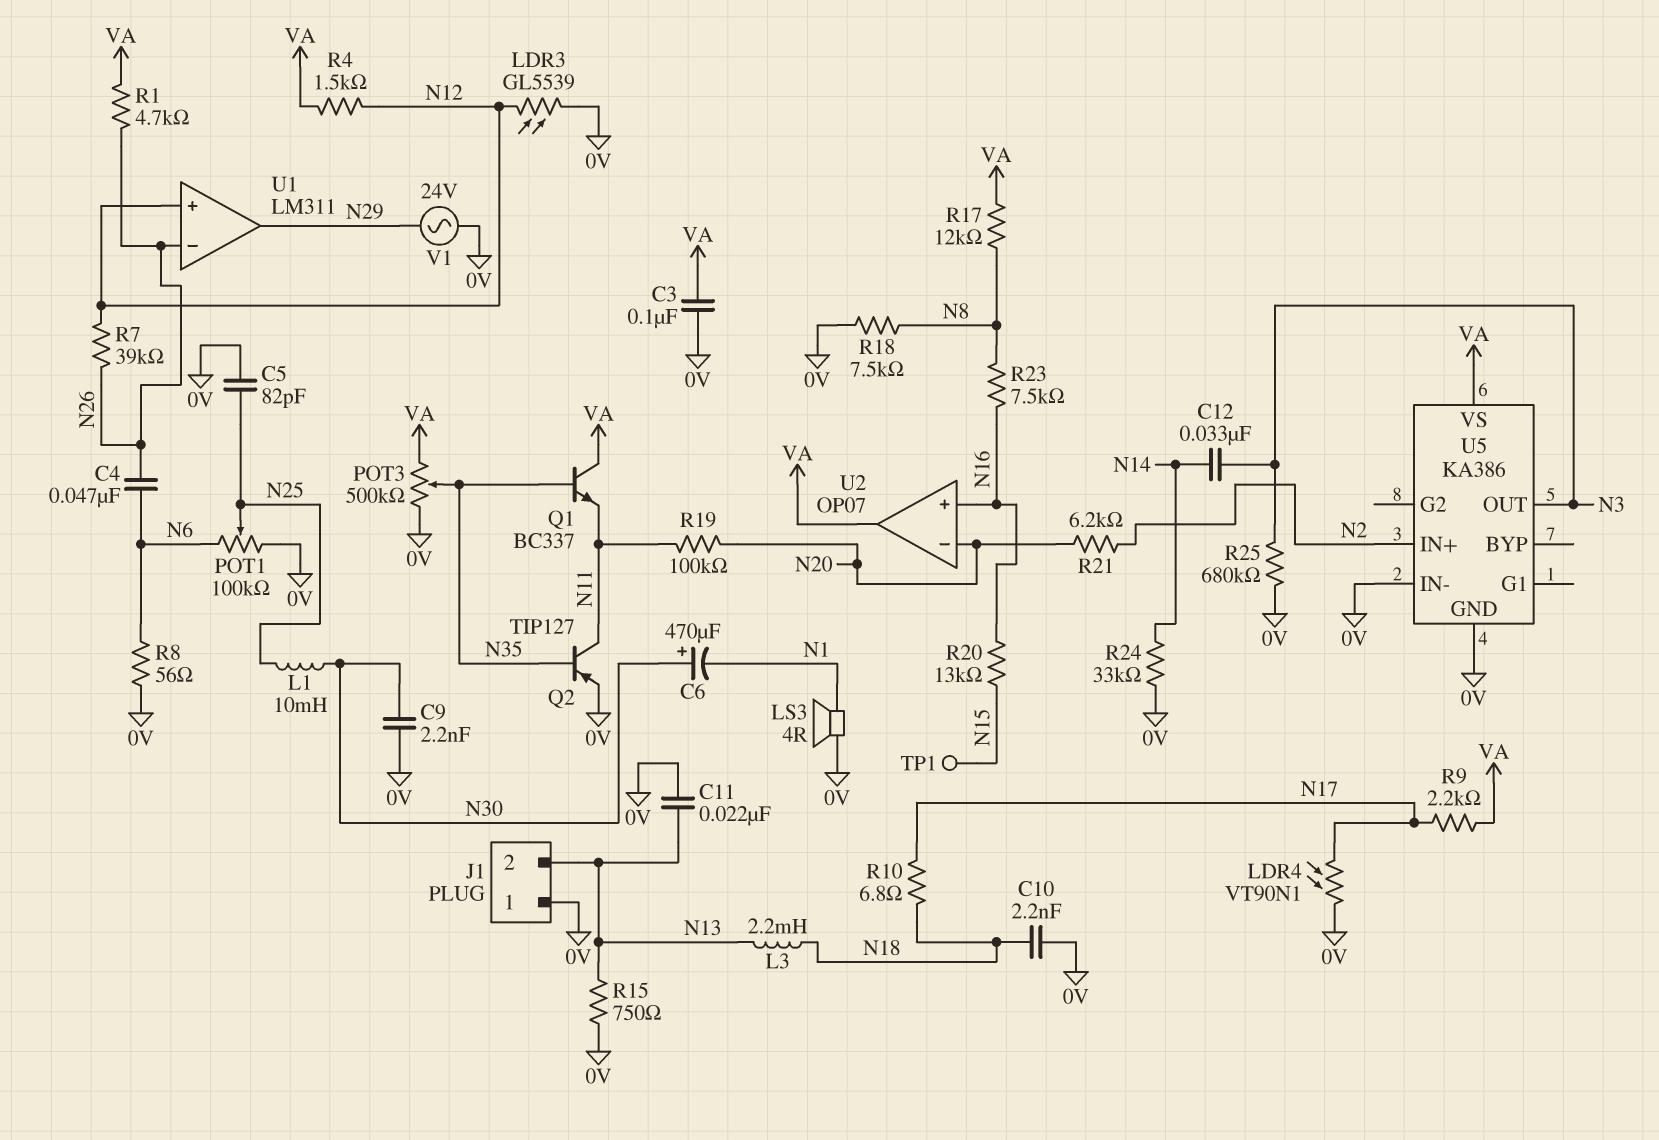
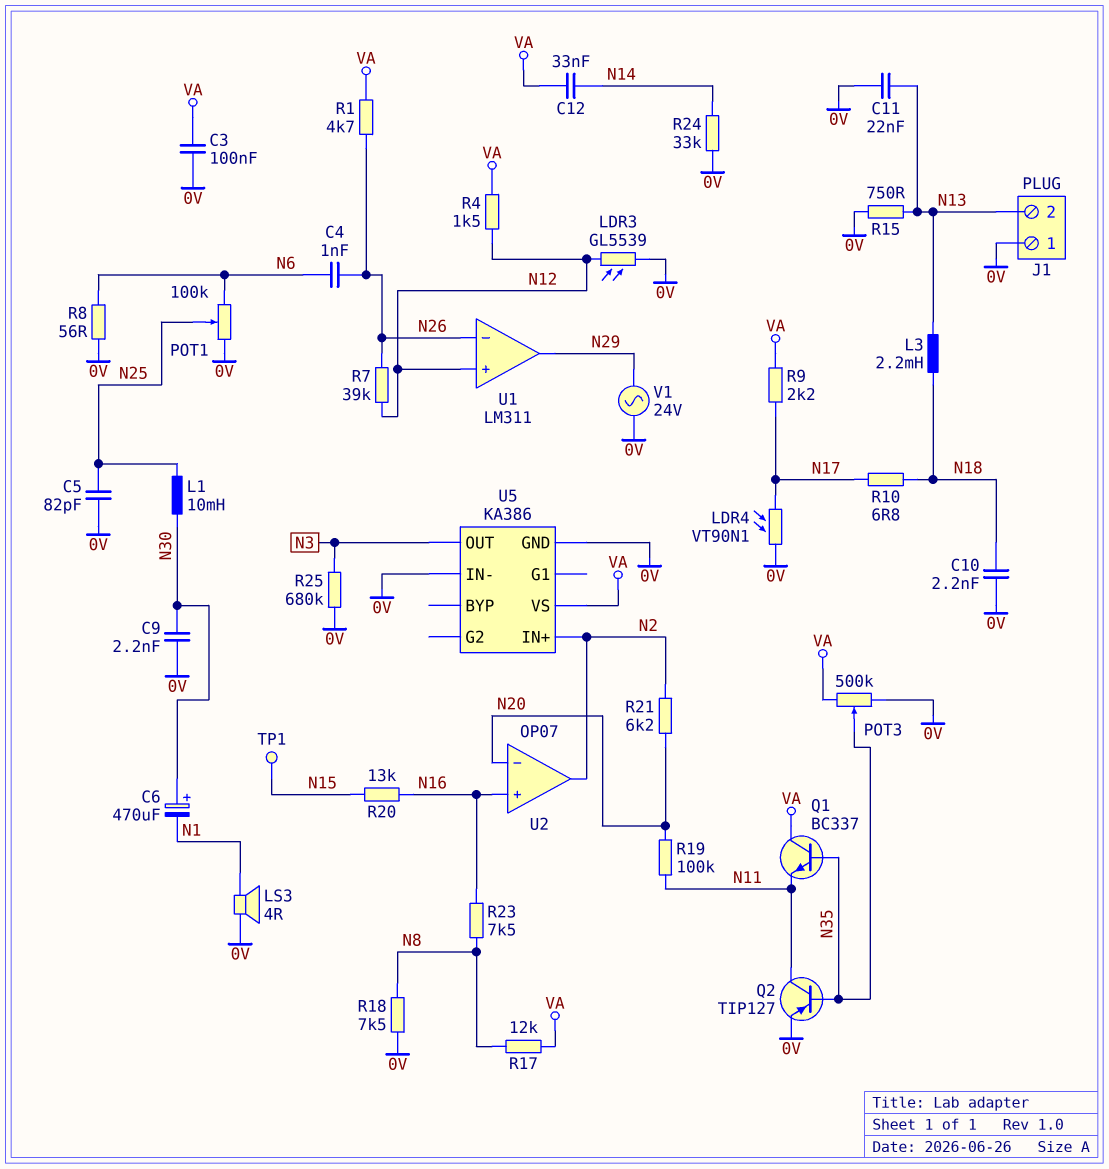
C4: 47nF (N6, N26) -> 1nF (N6, N26)
C12: 33nF (N3, N14) -> 33nF (N14, VA)
U2 pin out: VA -> N2

